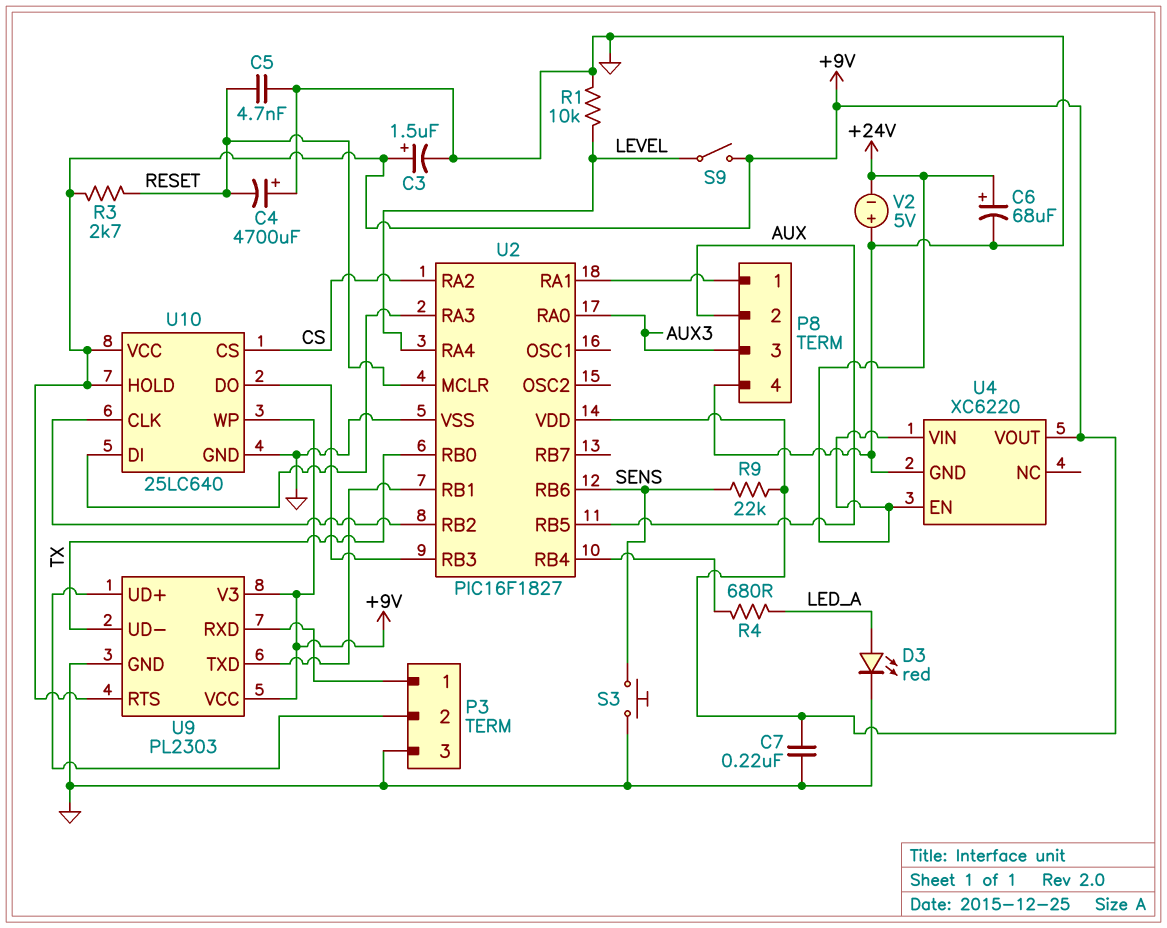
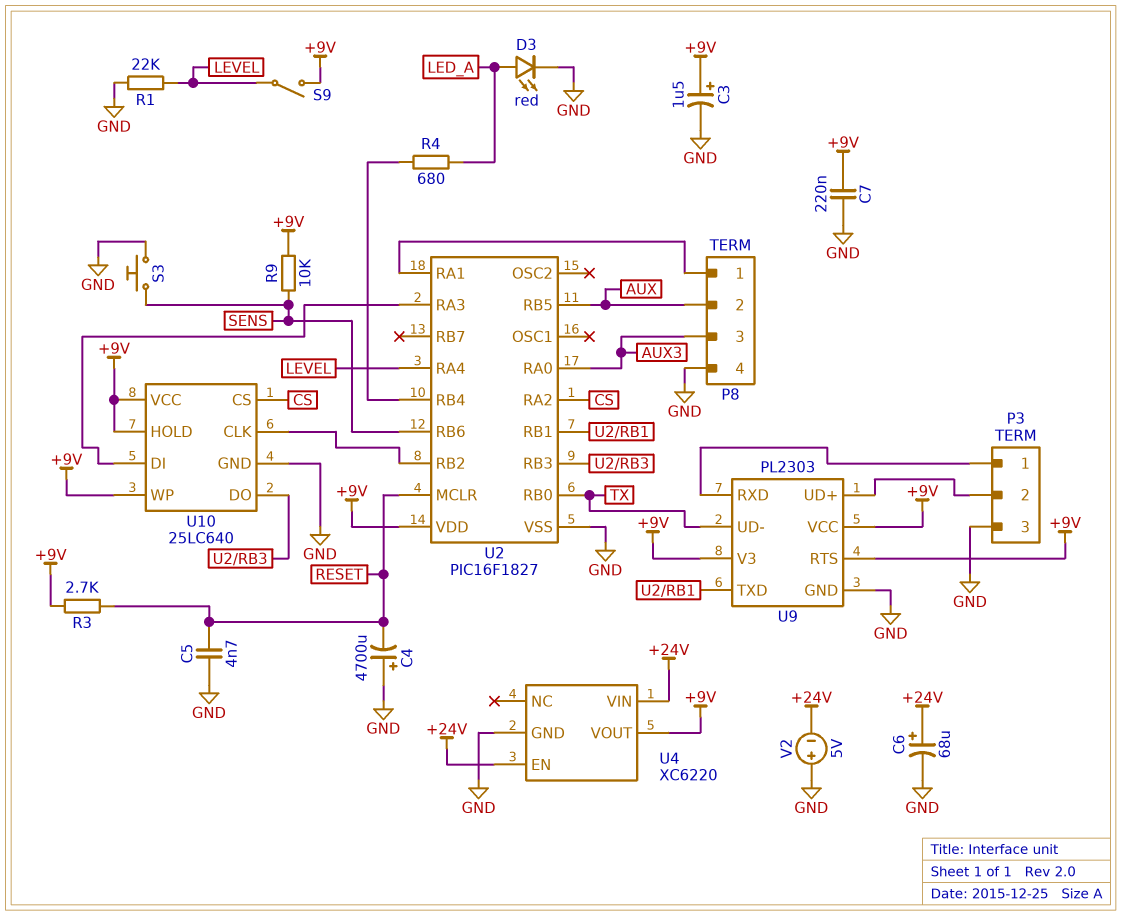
R1: 10k (GND, LEVEL) -> 22k (GND, LEVEL)
R9: 22k (+9V, SENS) -> 10k (+9V, SENS)

